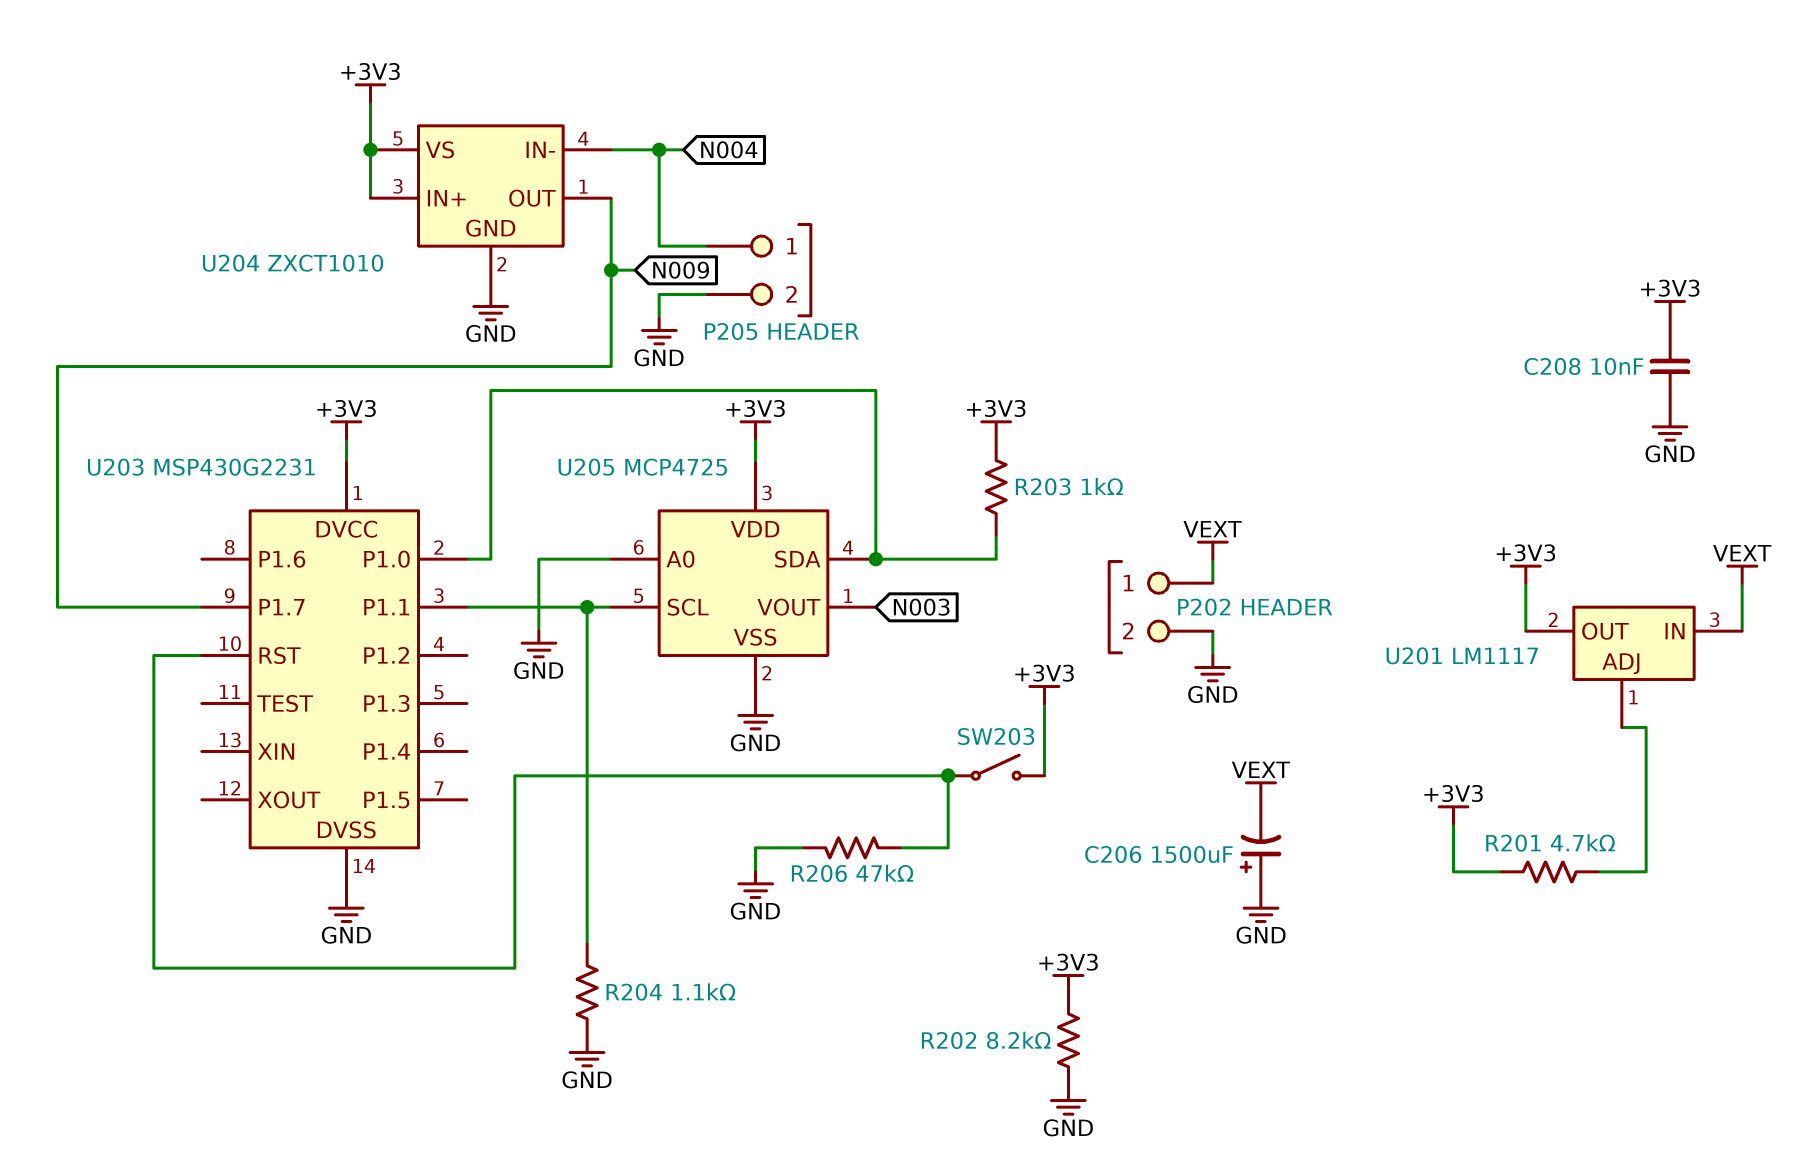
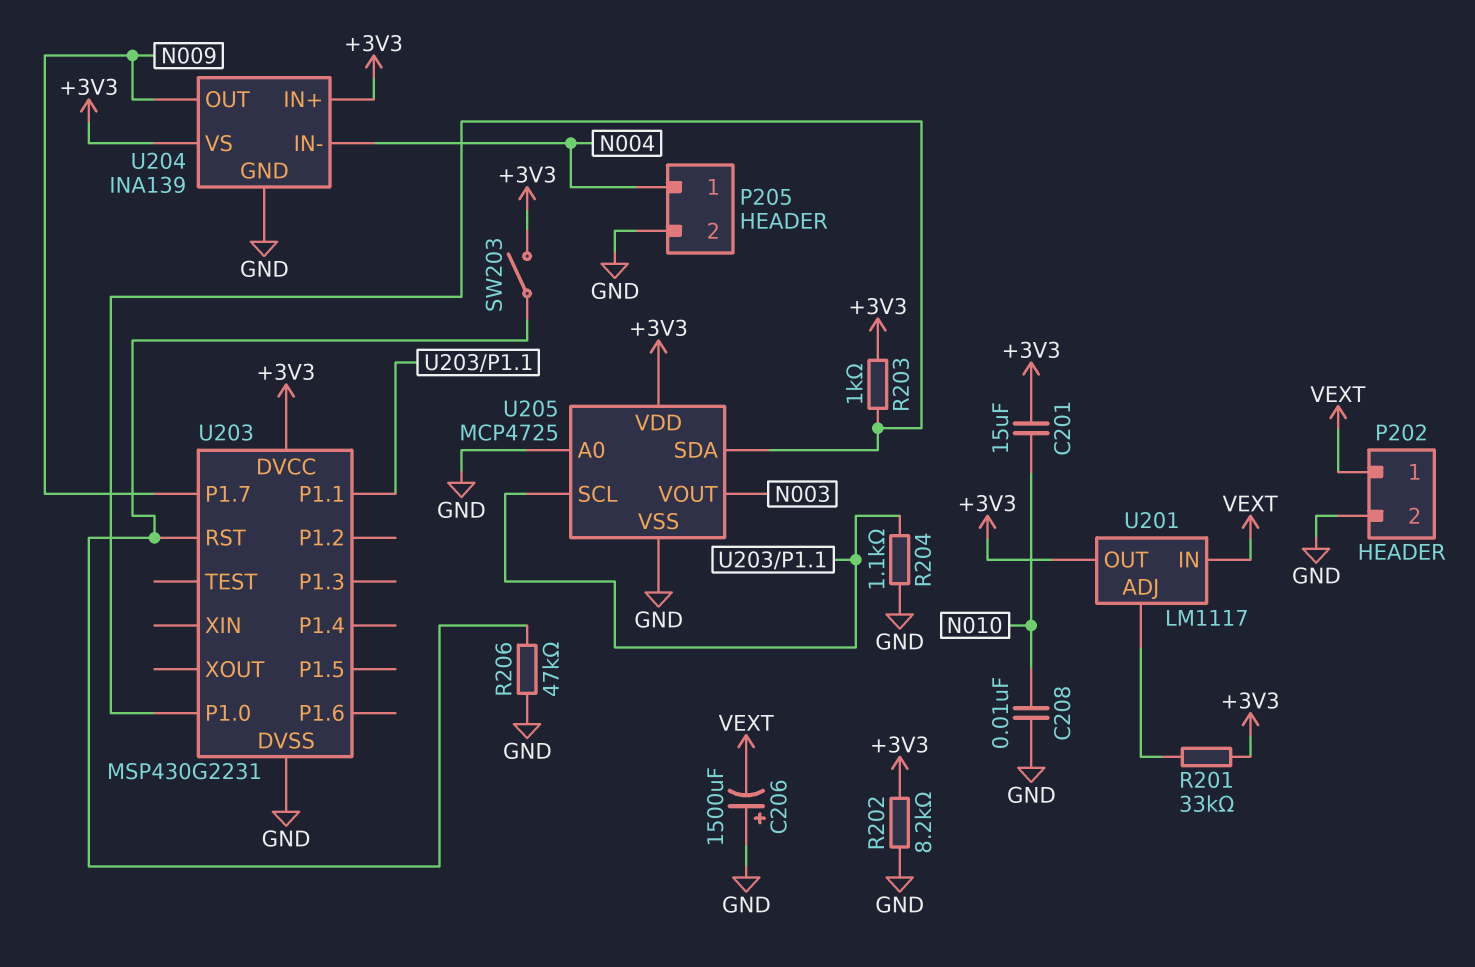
C201: none -> 15uF (+3V3, N010)
C208: 10nF (+3V3, GND) -> 10nF (GND, N010)
R201: 4.7k (+3V3, U201/ADJ) -> 33k (+3V3, U201/ADJ)
U204: ZXCT1010 -> INA139

